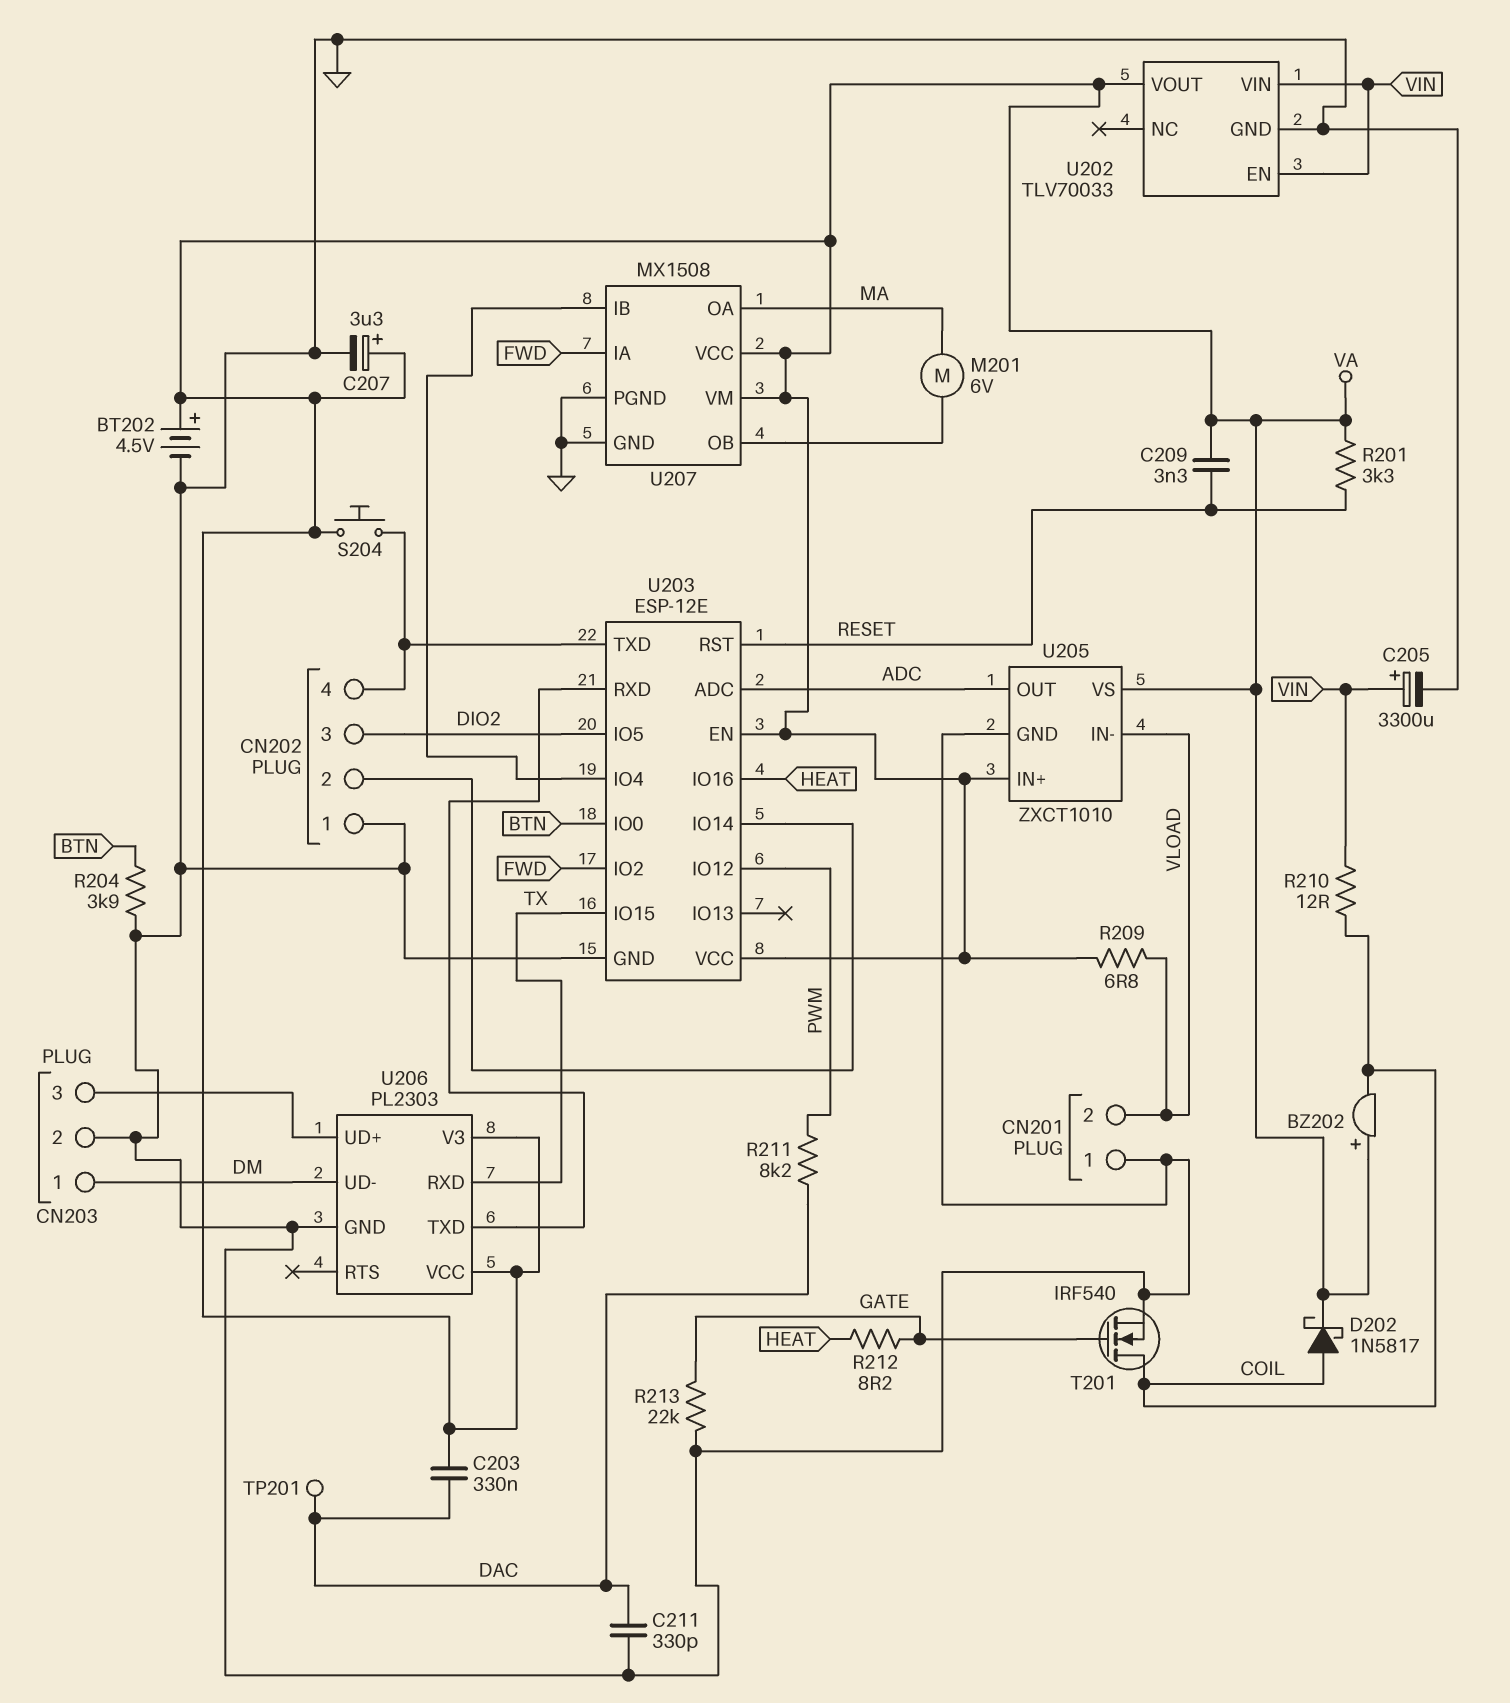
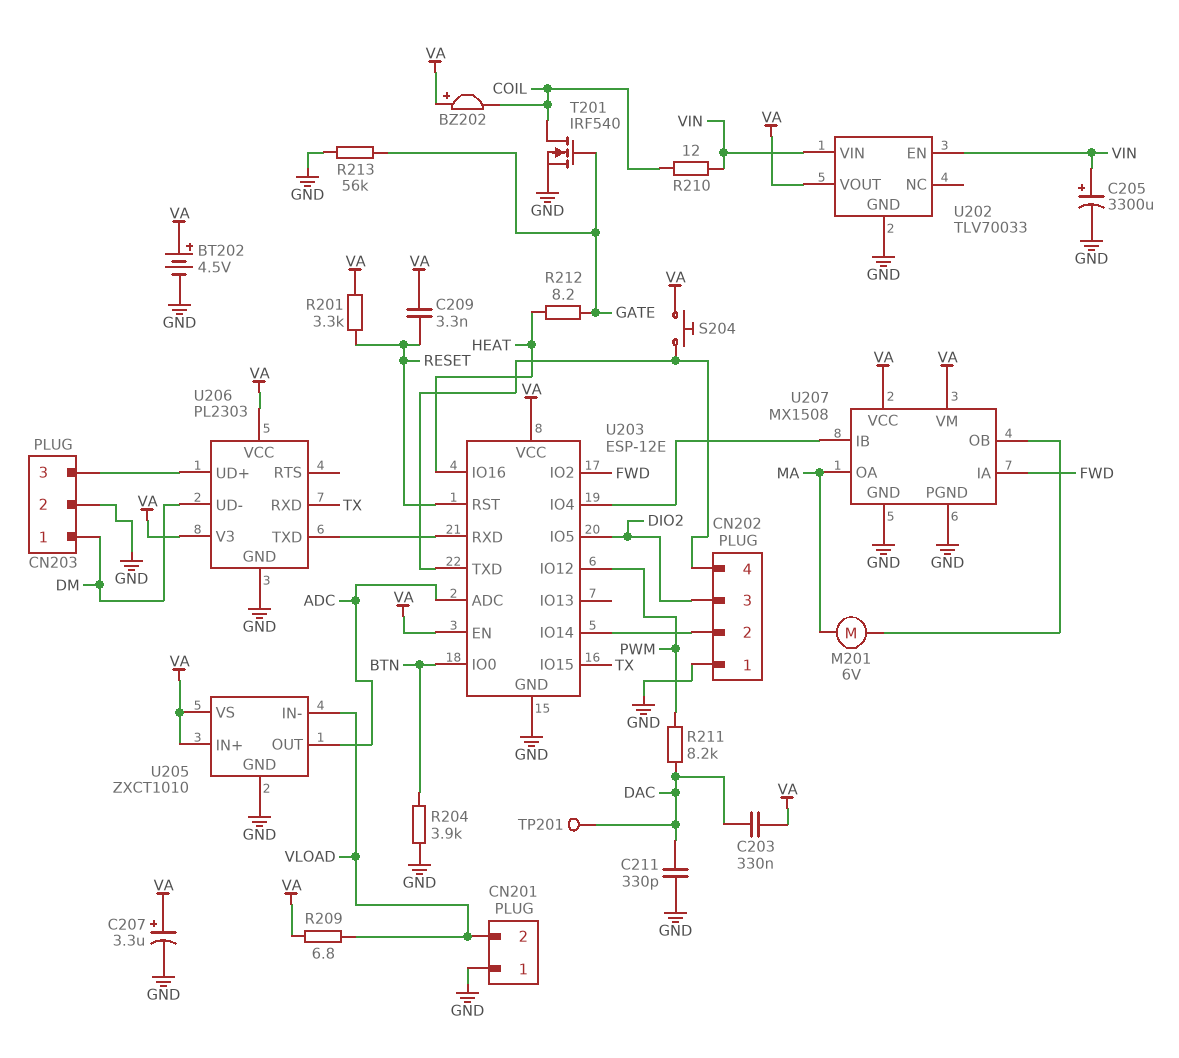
D202: schottky 1N5817 (A COIL, K VA) -> none
R213: 22k (GATE, GND) -> 56k (GATE, GND)

